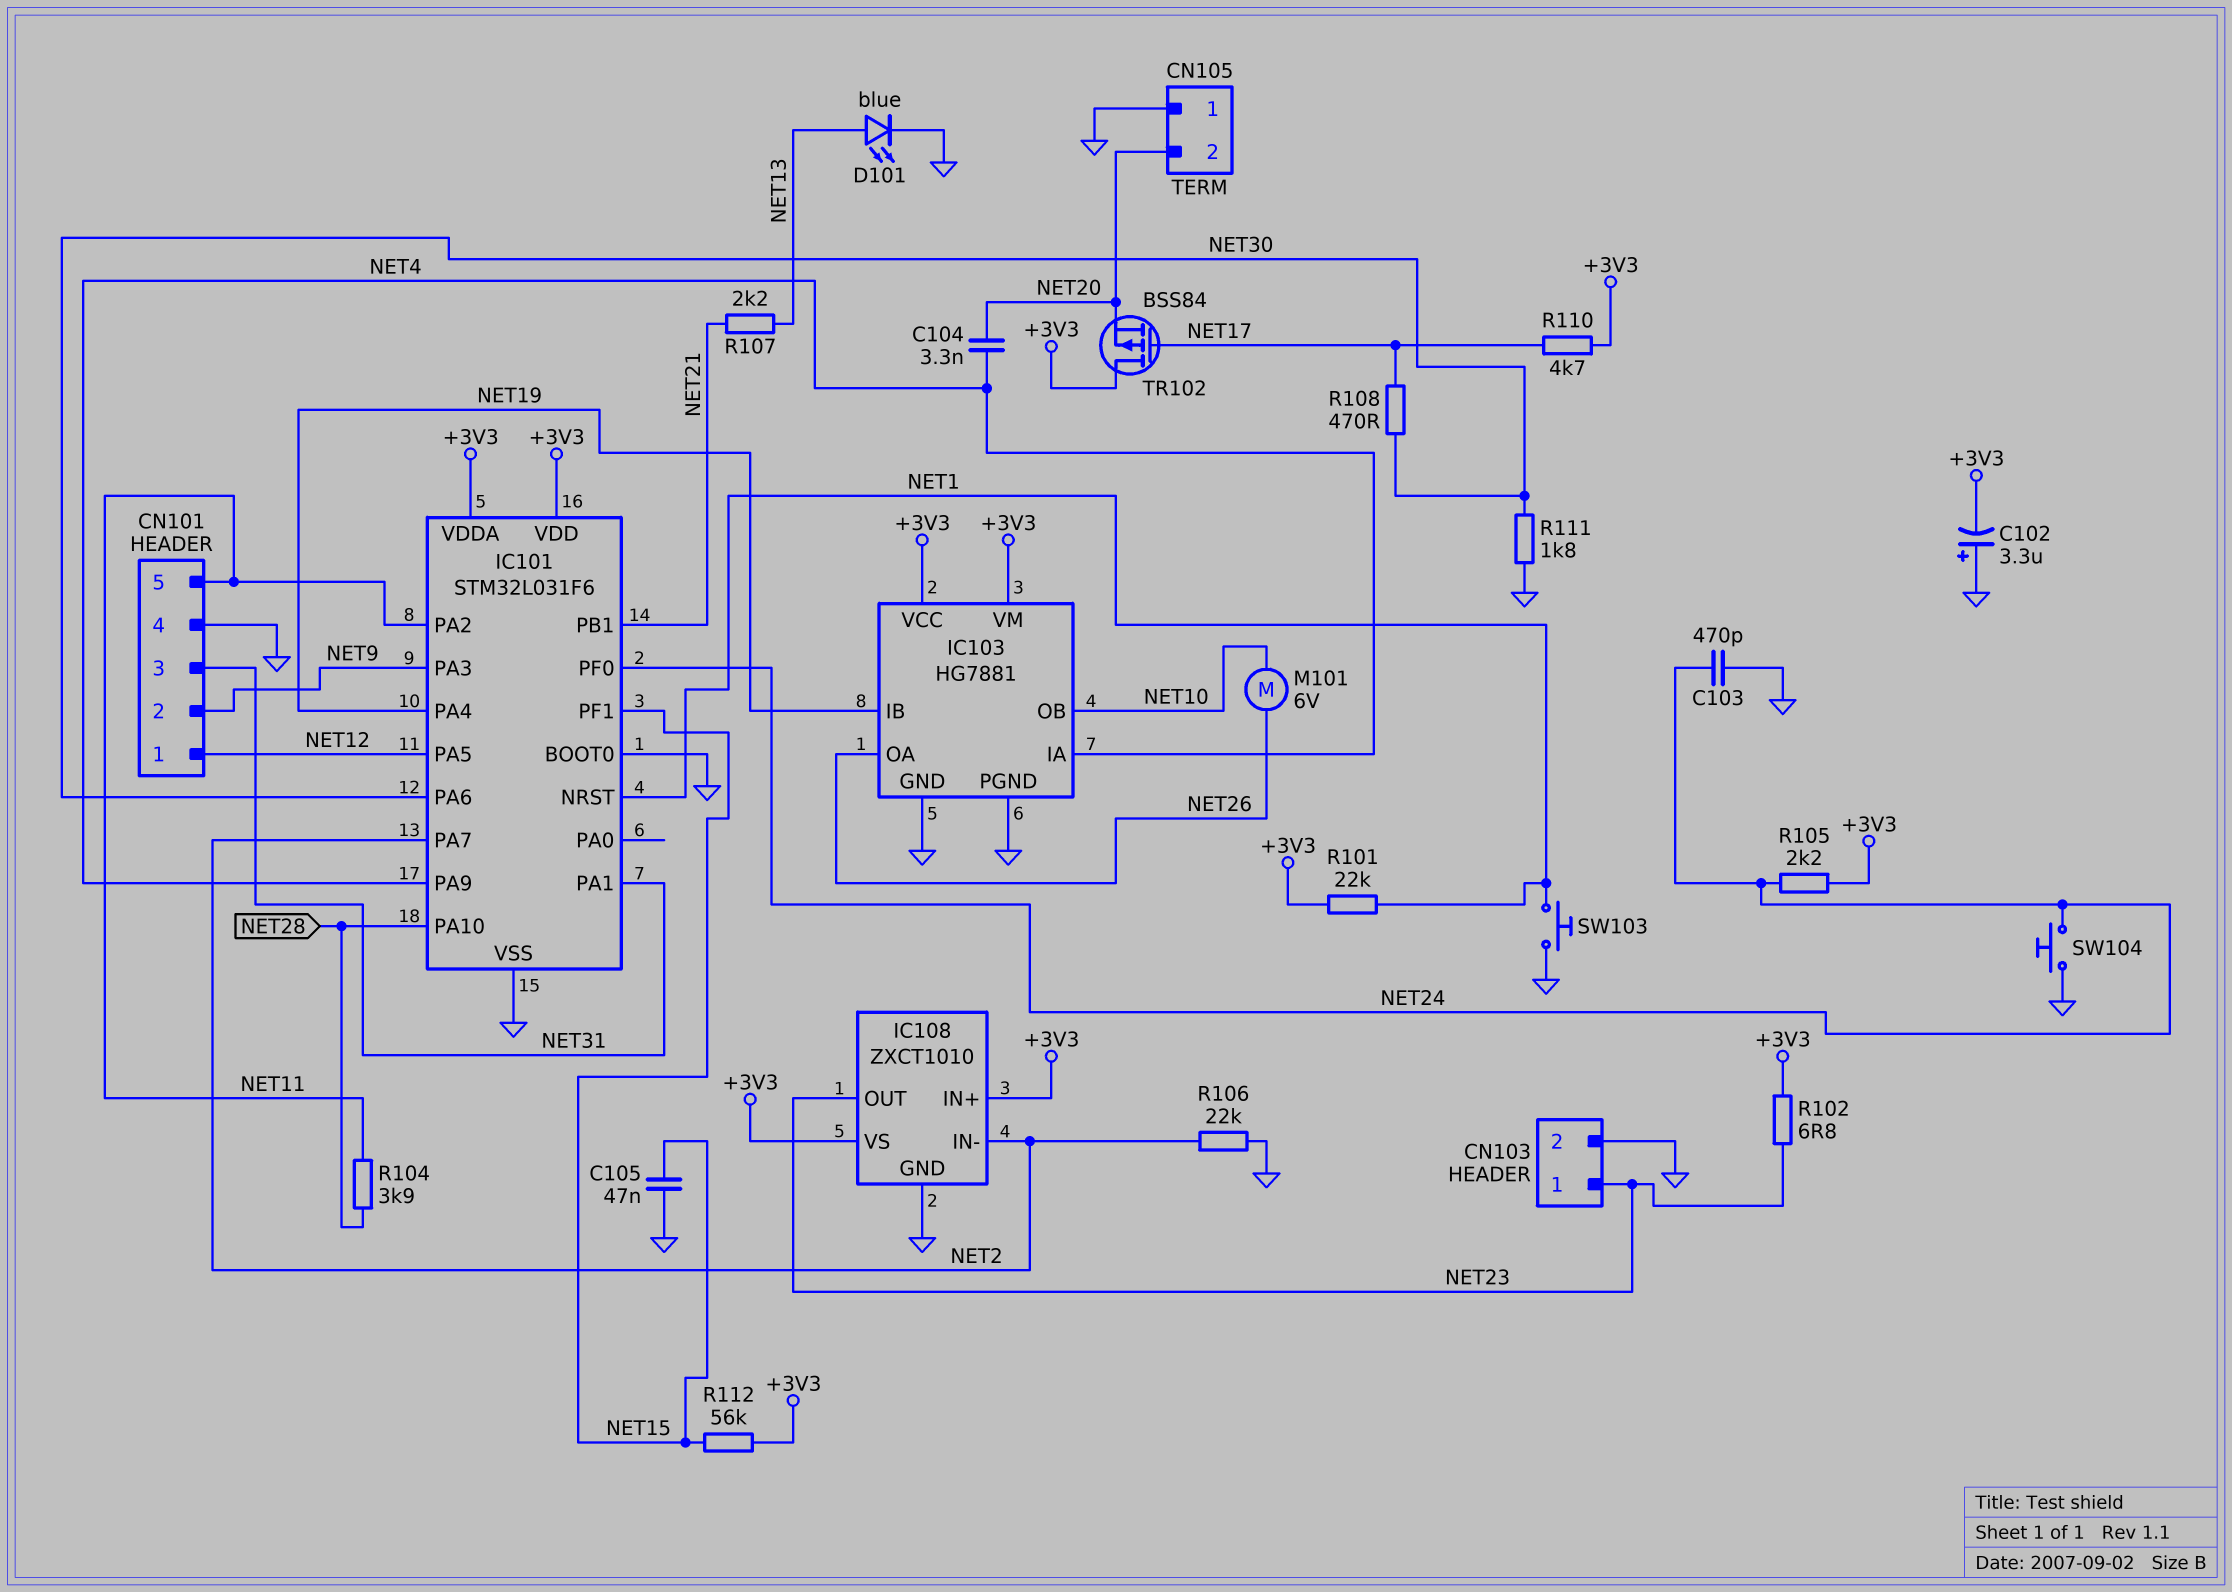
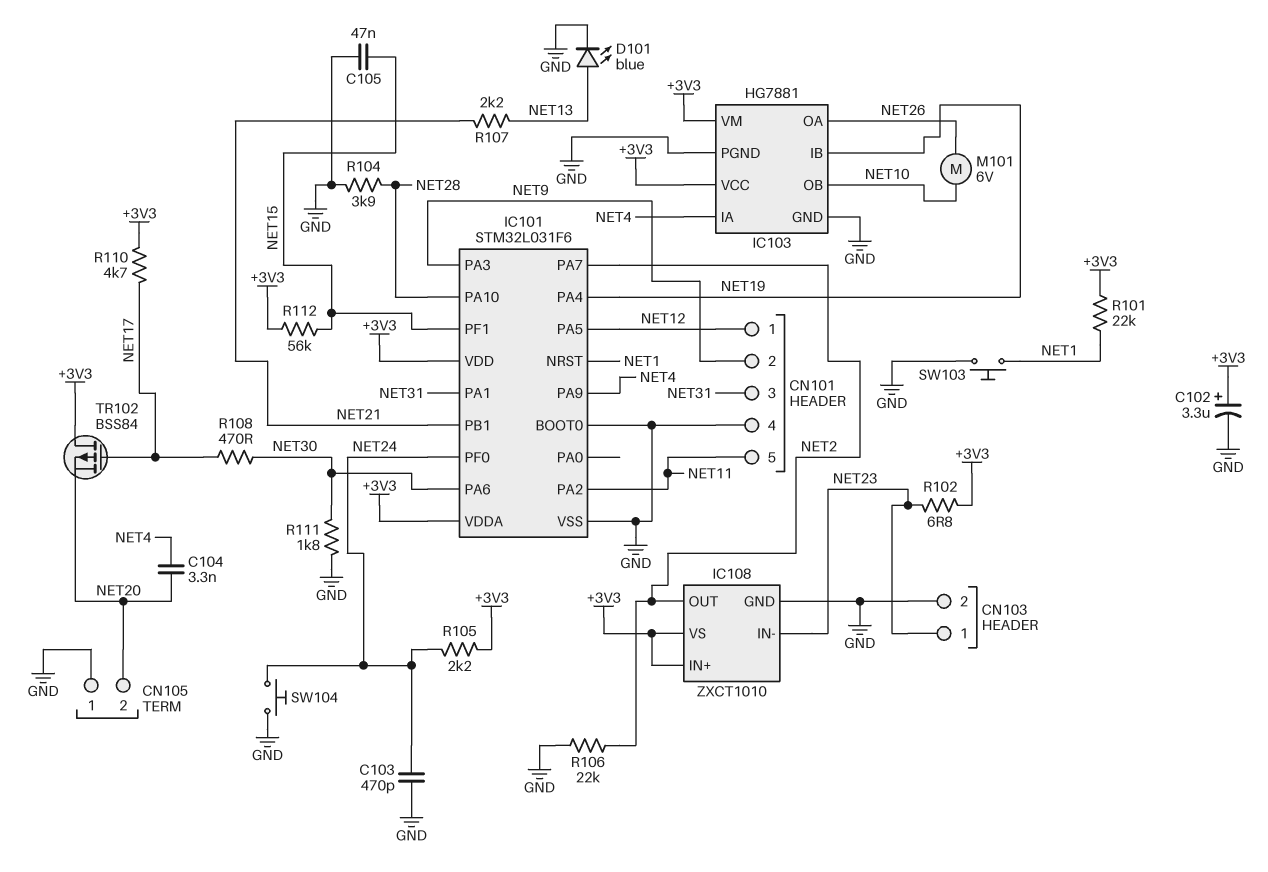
C102: 3.3uF (plus GND, minus +3V3) -> 3.3uF (plus +3V3, minus GND)
IC108 pin IN-: NET2 -> NET23
IC108 pin OUT: NET23 -> NET2
R104: 3.9k (NET11, NET28) -> 3.9k (GND, NET28)

